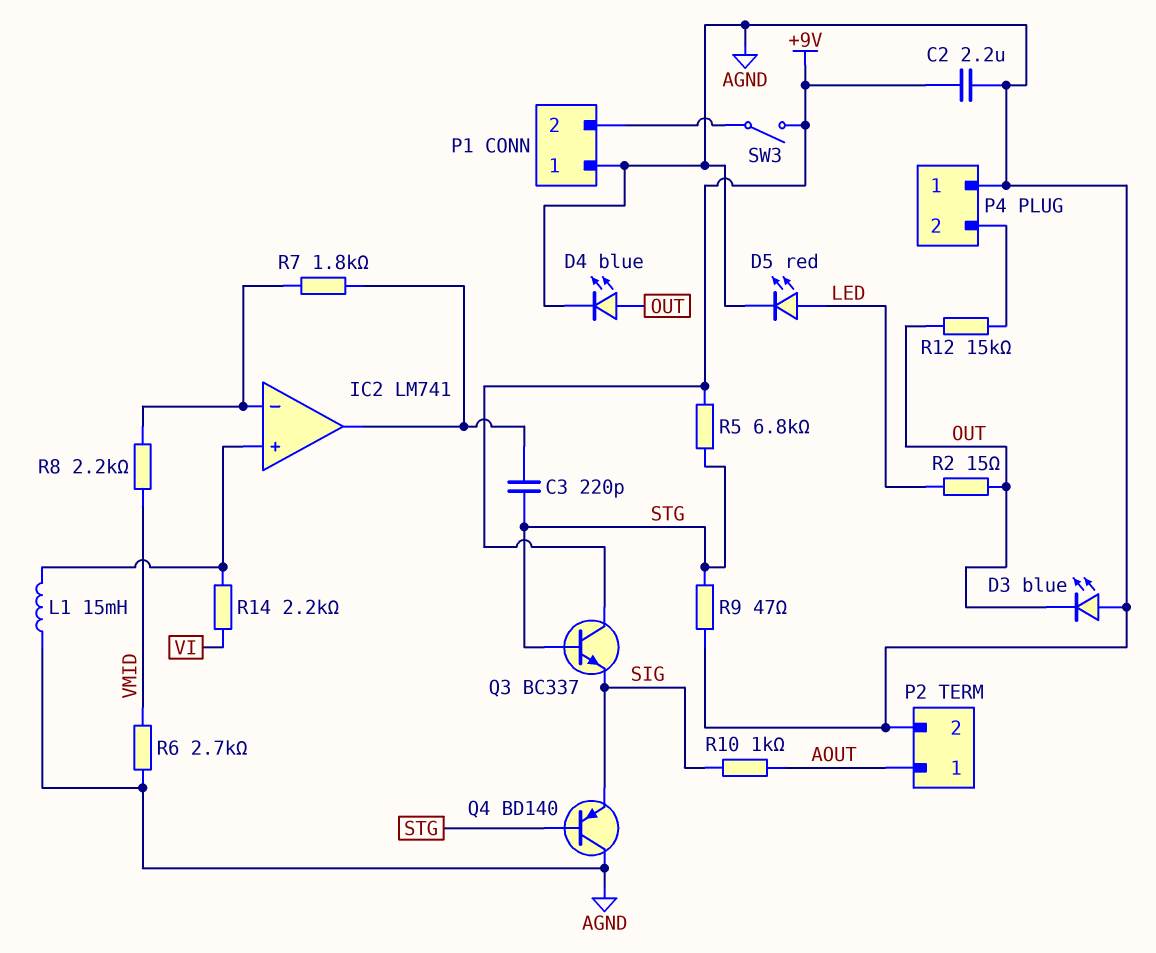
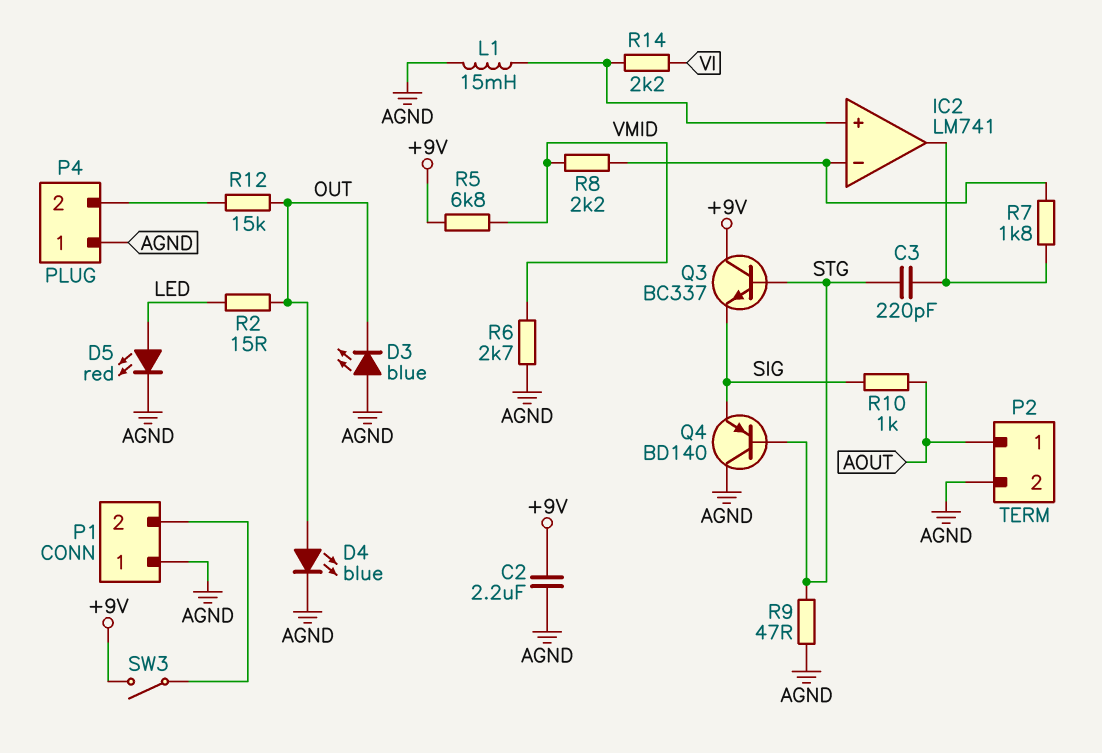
R5: 6.8k (+9V, STG) -> 6.8k (+9V, VMID)

